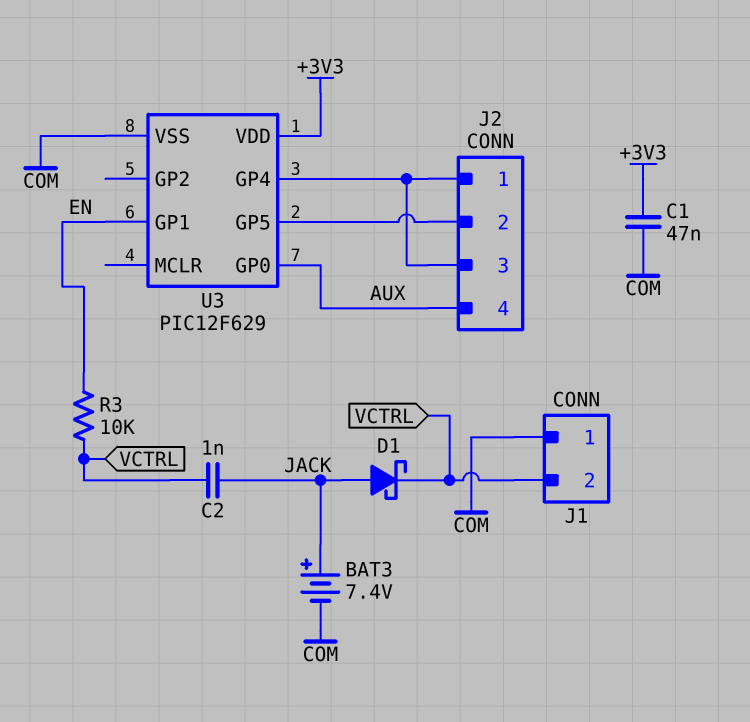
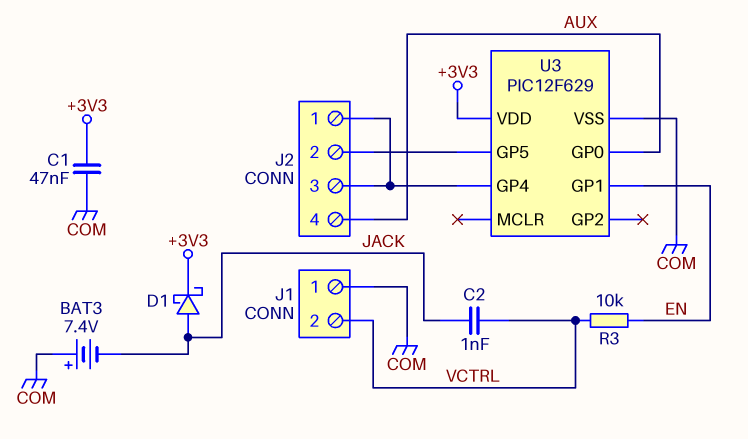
BAT3: 7.4V (plus JACK, minus COM) -> 7.4V (plus COM, minus JACK)
D1: schottky (A JACK, K VCTRL) -> schottky (A JACK, K +3V3)

